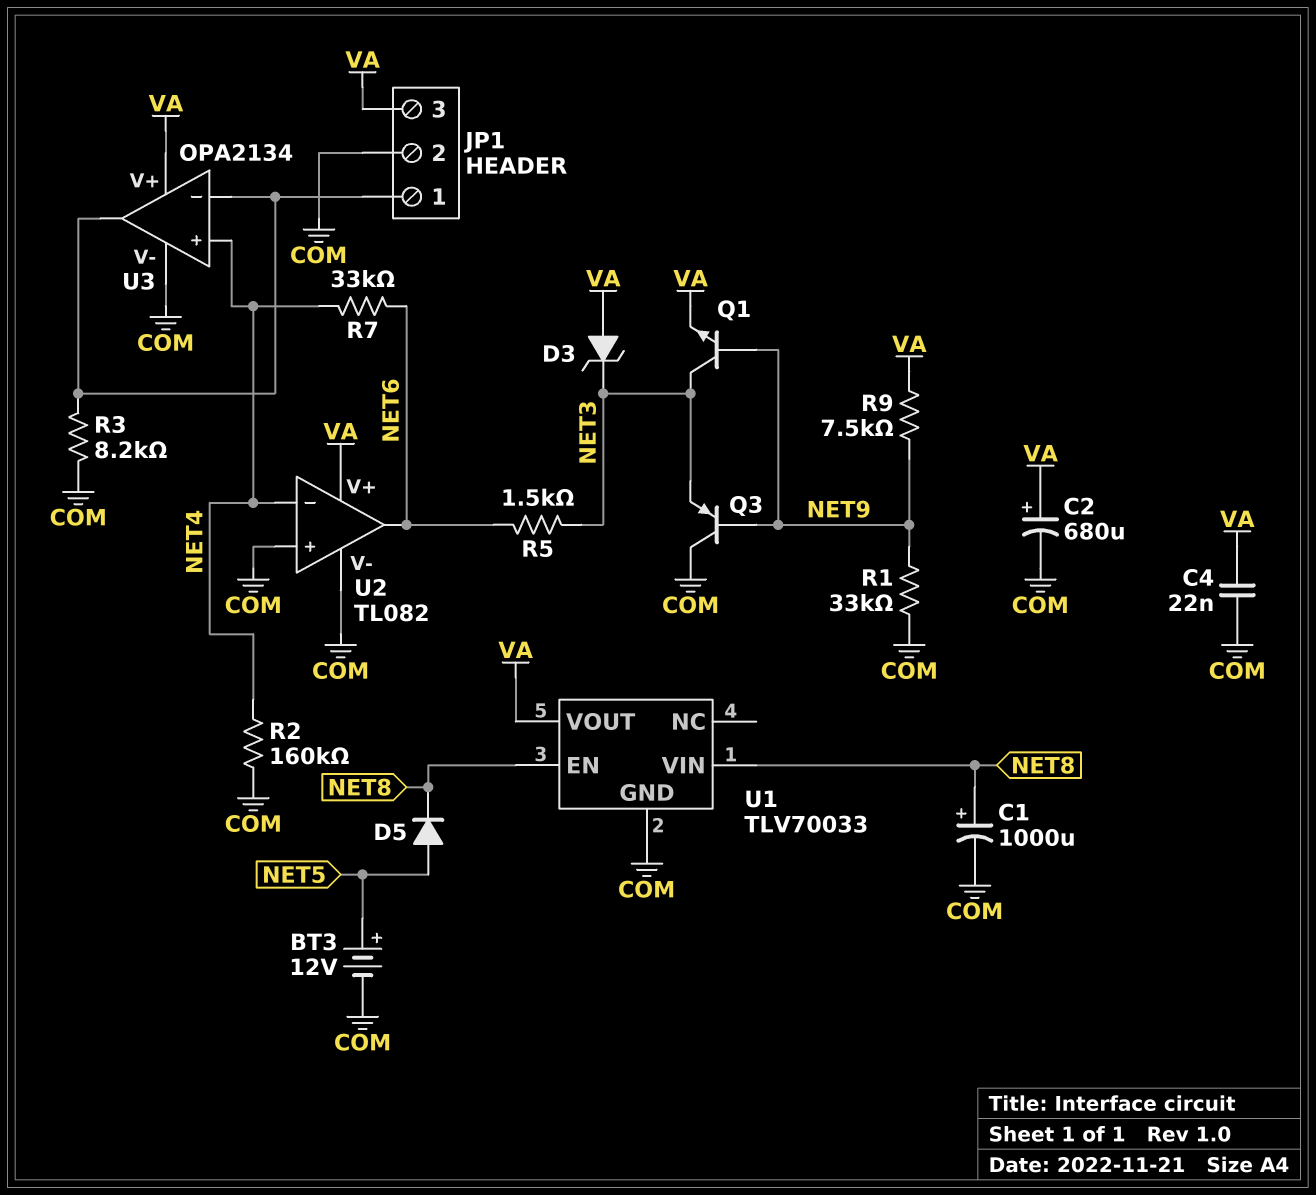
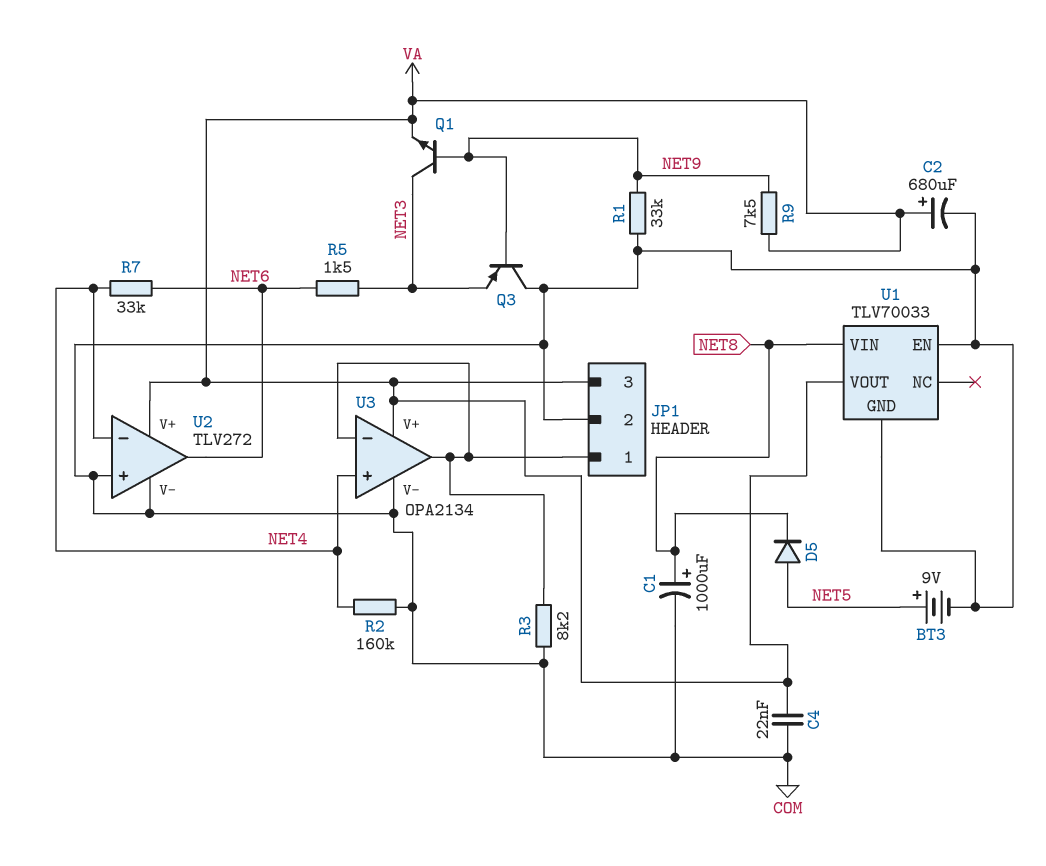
BT3: 12V (plus NET5, minus COM) -> 9V (plus NET5, minus COM)
D3: zener (A VA, K NET3) -> none
U1 pin EN: NET8 -> COM
U2: TL082 -> TLV272

